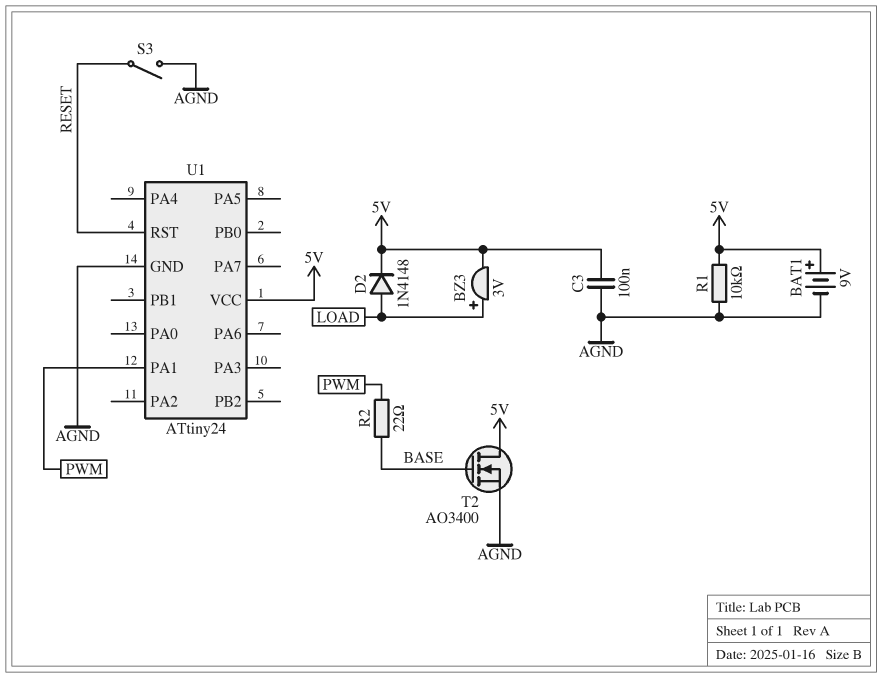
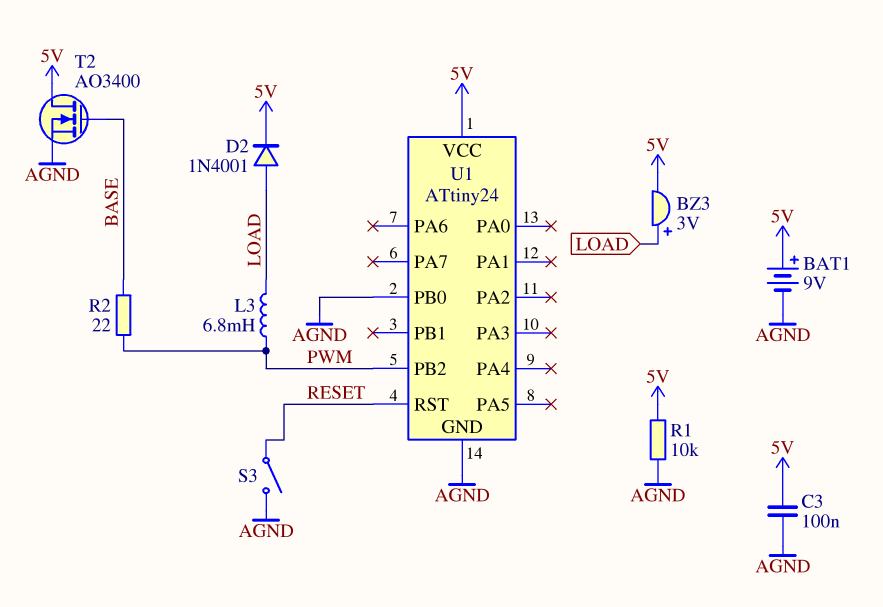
D2: diode 1N4148 (A LOAD, K 5V) -> diode 1N4001 (A LOAD, K 5V)
L3: none -> 6.8mH (LOAD, PWM)
U1 pin PA1: PWM -> none
U1 pin PB0: none -> AGND
U1 pin PB2: none -> PWM

